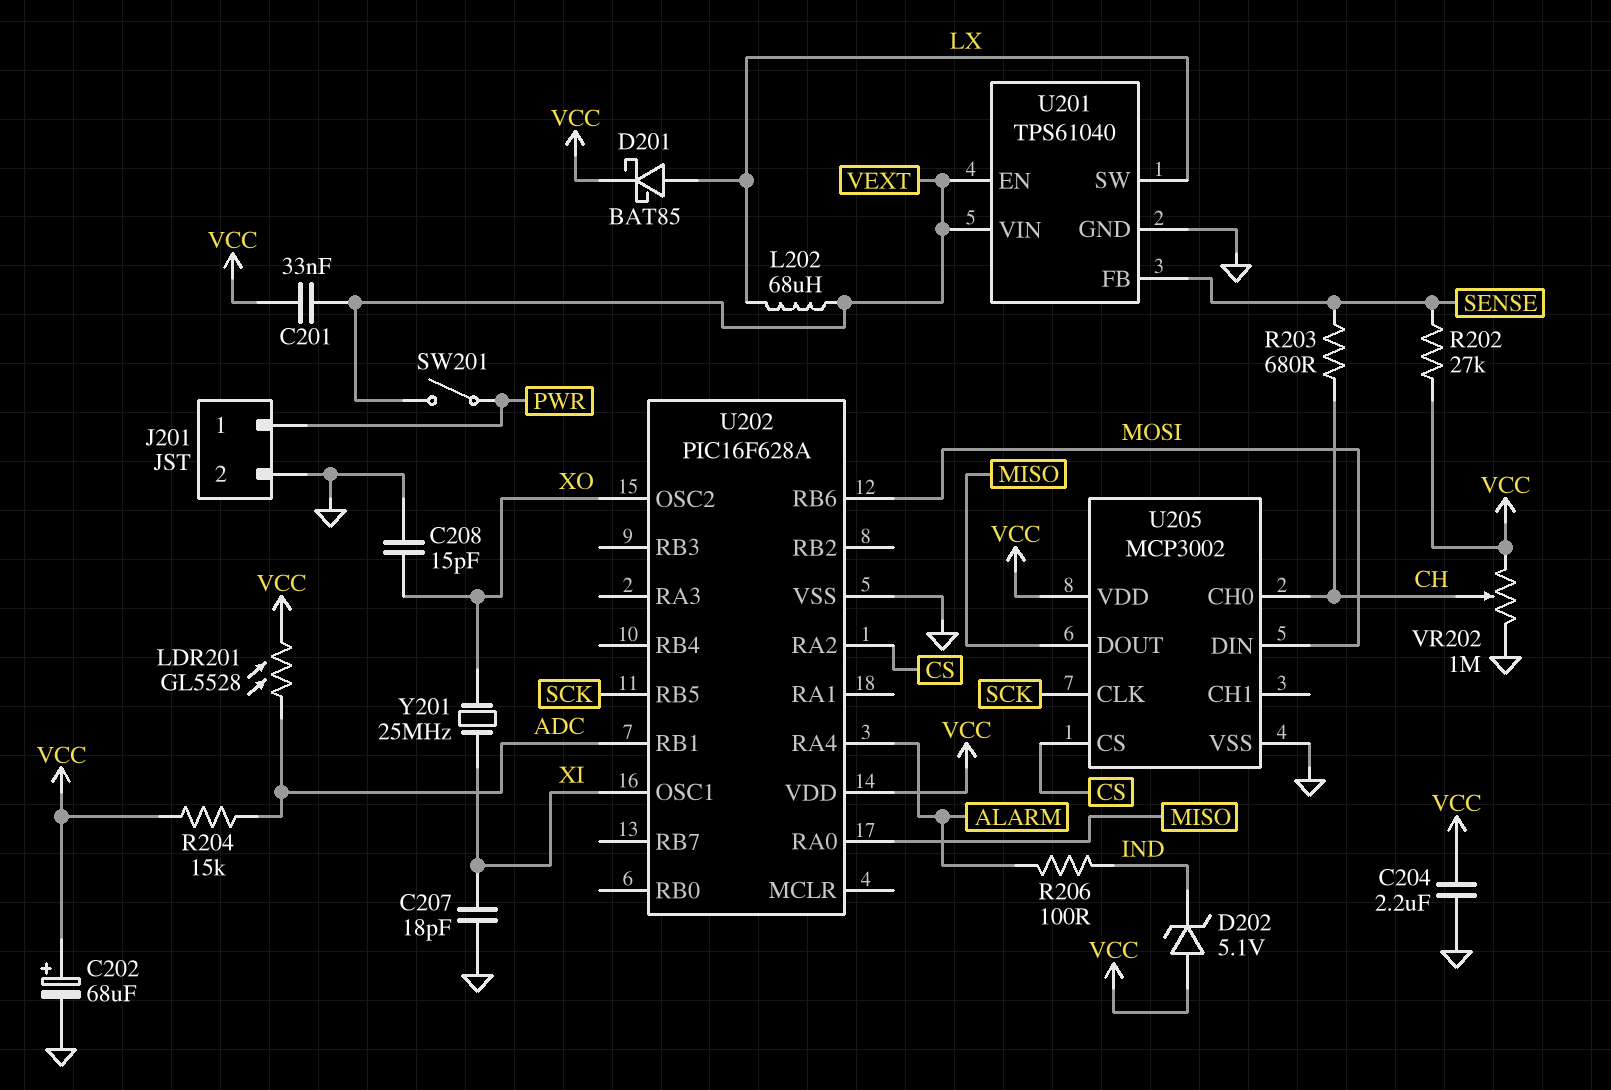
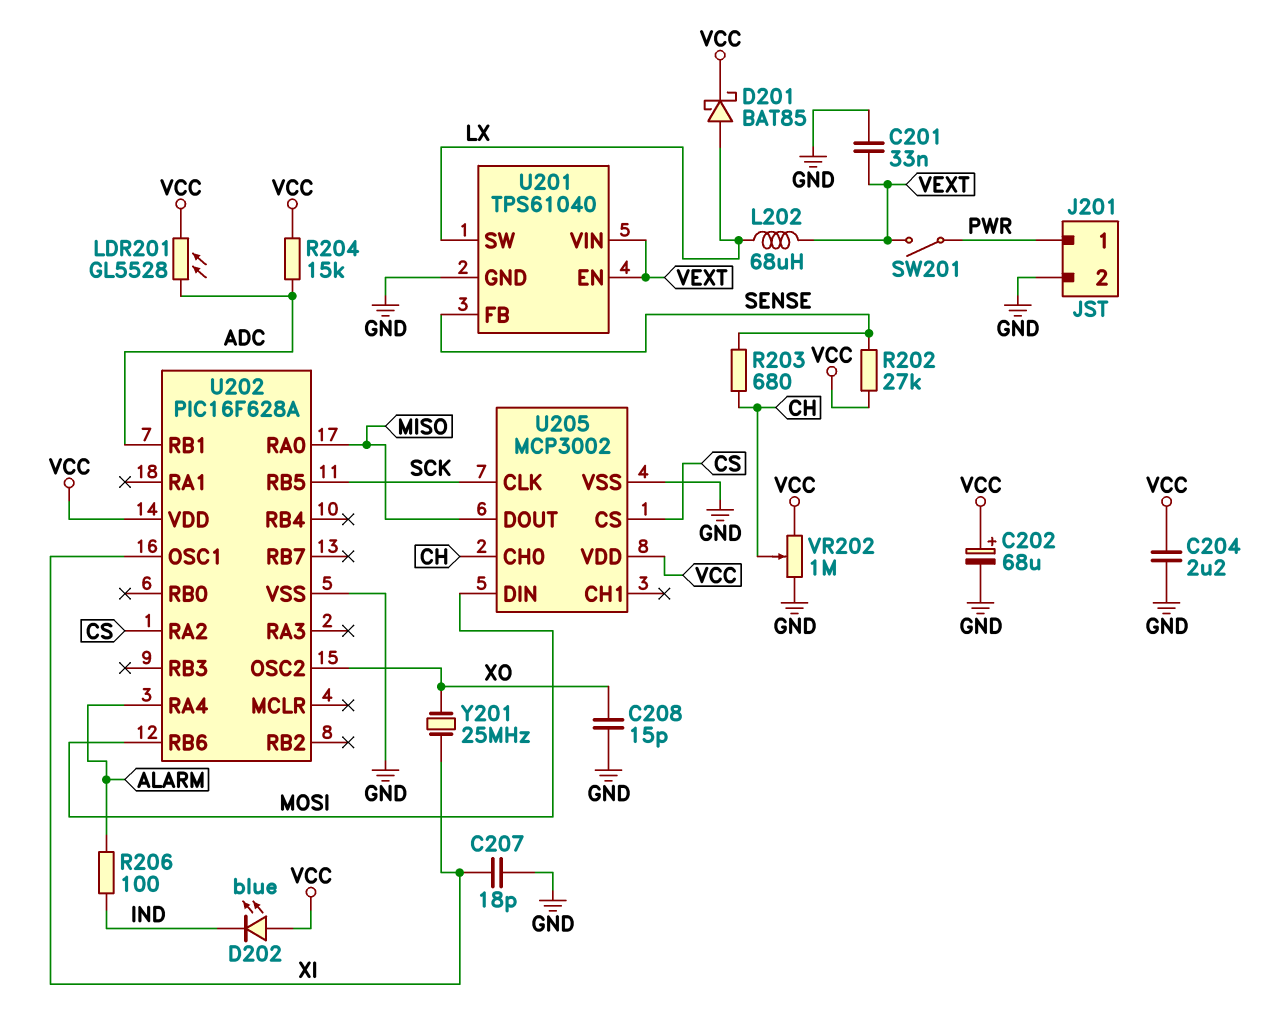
C201: 33nF (VCC, VEXT) -> 33nF (GND, VEXT)
D202: zener 5.1V (A VCC, K IND) -> LED blue (A VCC, K IND)

